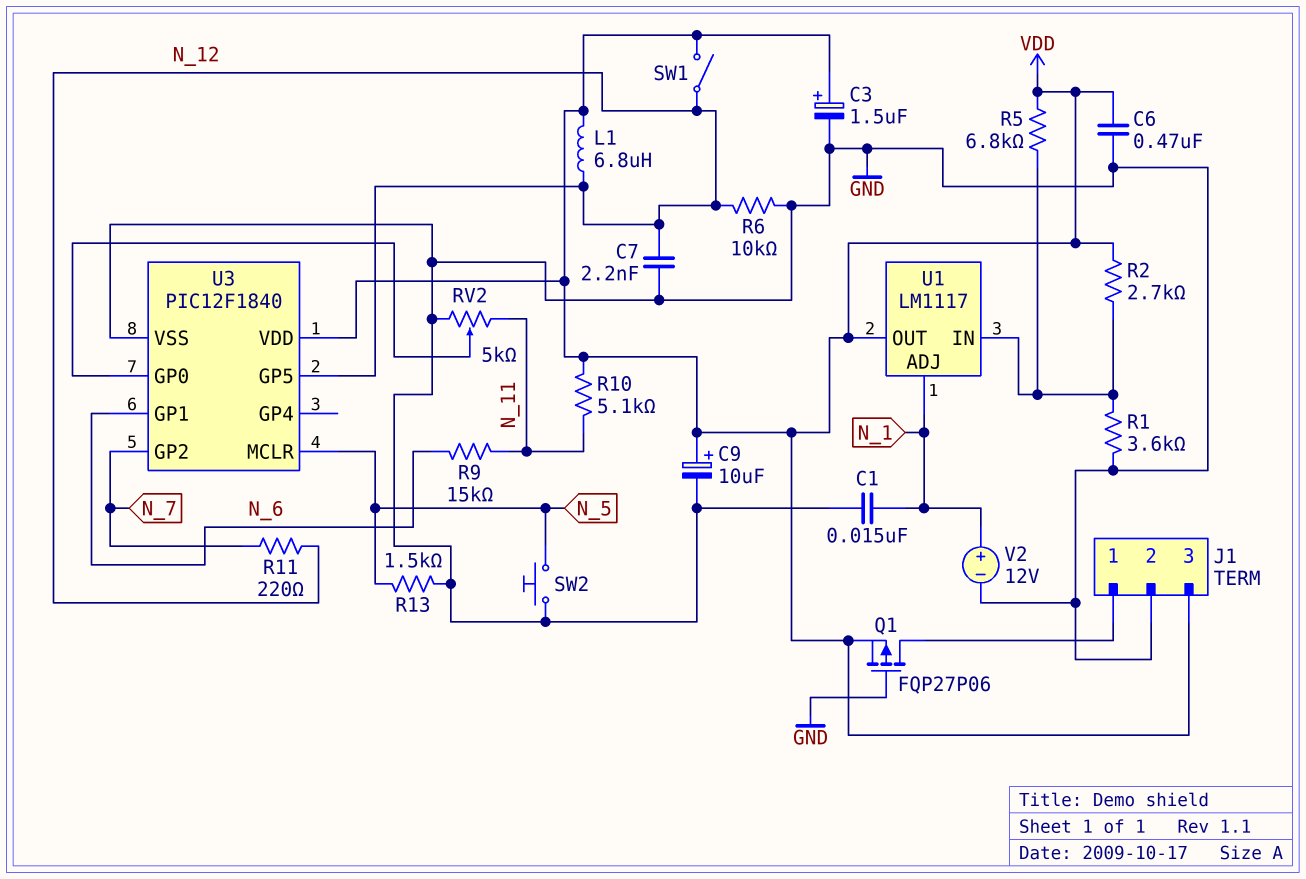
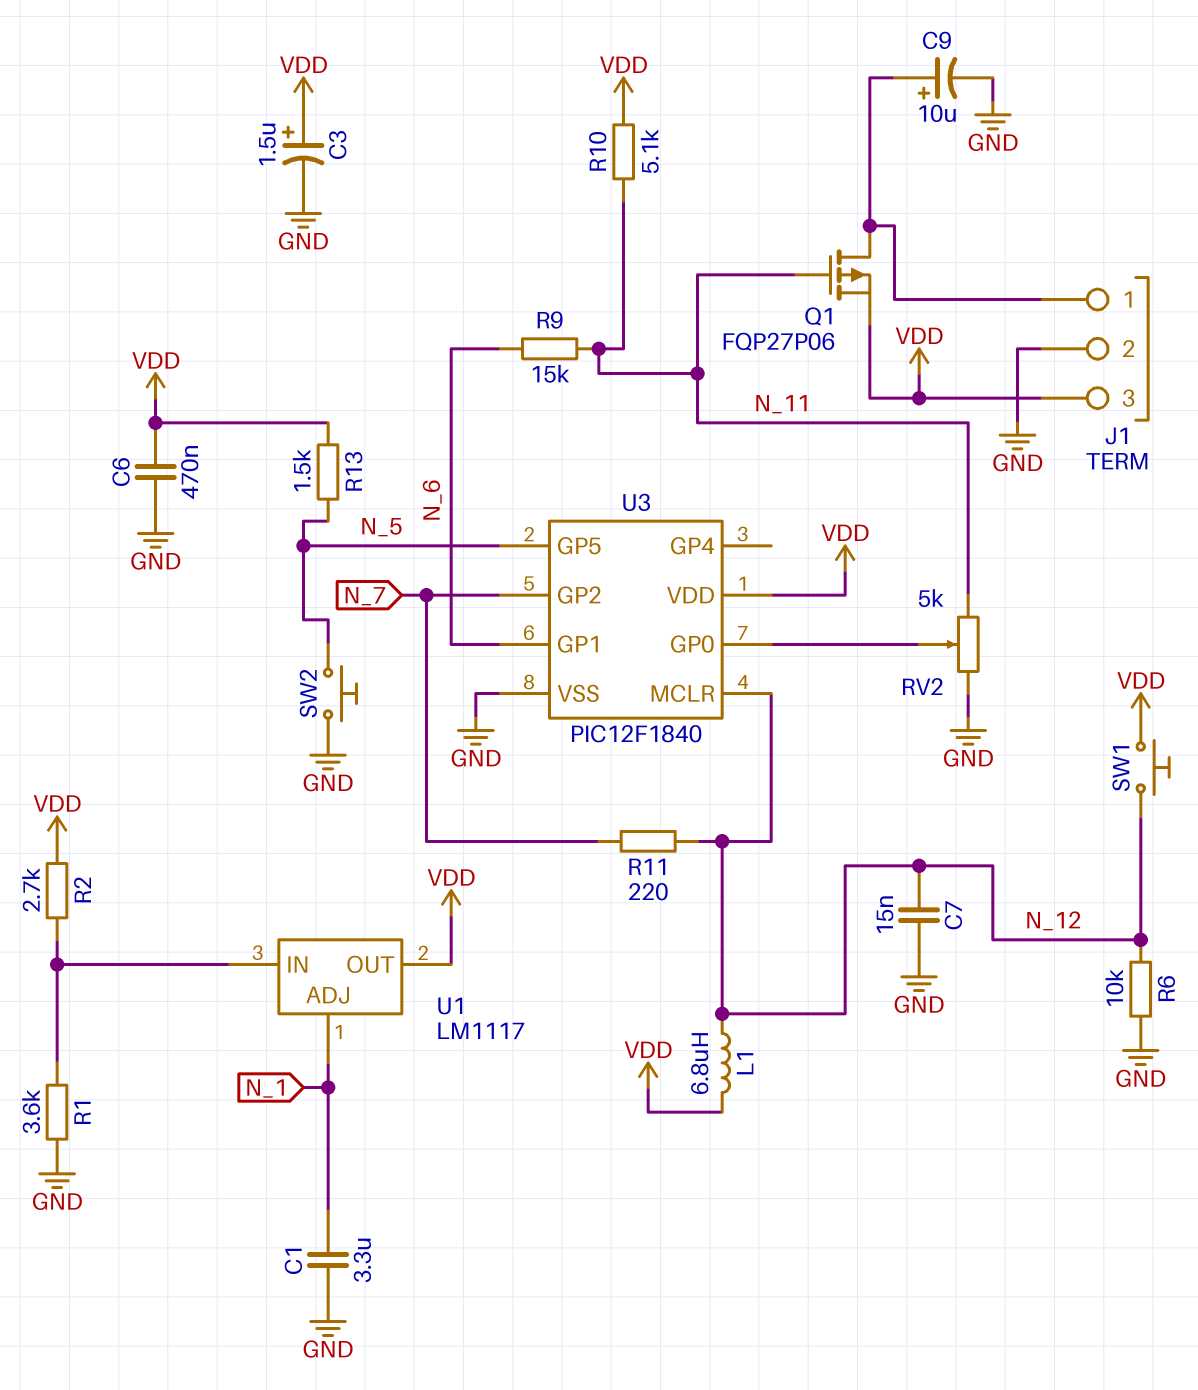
C1: 15nF (GND, N_1) -> 3.3uF (GND, N_1)
C7: 2.2nF (GND, N_12) -> 15nF (GND, N_12)
C9: 10uF (plus VDD, minus GND) -> 10uF (plus J1/1, minus GND)
Q1: PMOS FQP27P06 (G GND, D J1/1, S VDD) -> PMOS FQP27P06 (G N_11, D J1/1, S VDD)
R5: 6.8k (U1/IN, VDD) -> none
R13: 1.5k (GND, N_5) -> 1.5k (N_5, VDD)
SW1: switch (N_12, VDD) -> button (N_12, VDD)
U3 pin GP5: N_12 -> N_5
U3 pin MCLR: N_5 -> N_12
V2: 12V (plus N_1, minus GND) -> none

